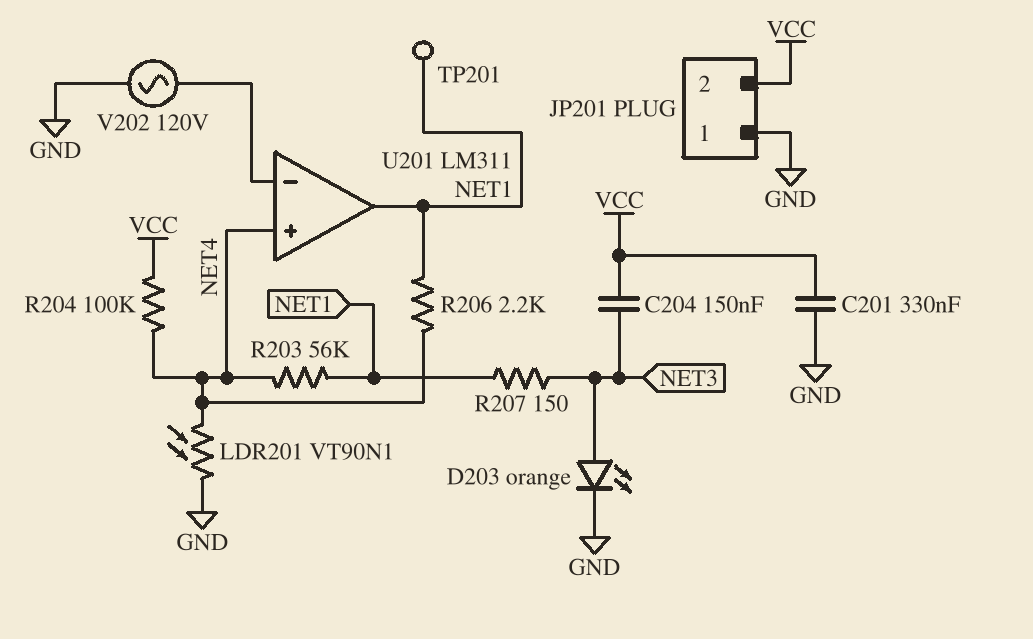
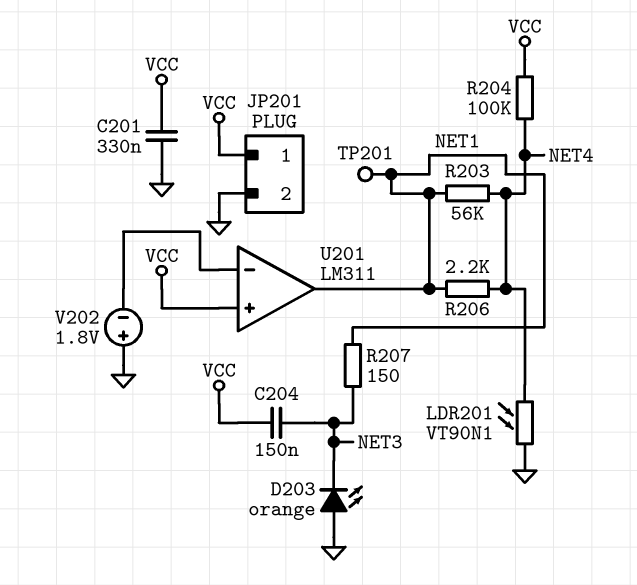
D203: LED orange (A NET3, K GND) -> LED orange (A GND, K NET3)
JP201 pin 1: GND -> VCC
JP201 pin 2: VCC -> GND
U201 pin in+: NET4 -> VCC
V202: AC 120V (GND, U201/in-) -> 1.8V (plus GND, minus U201/in-)

